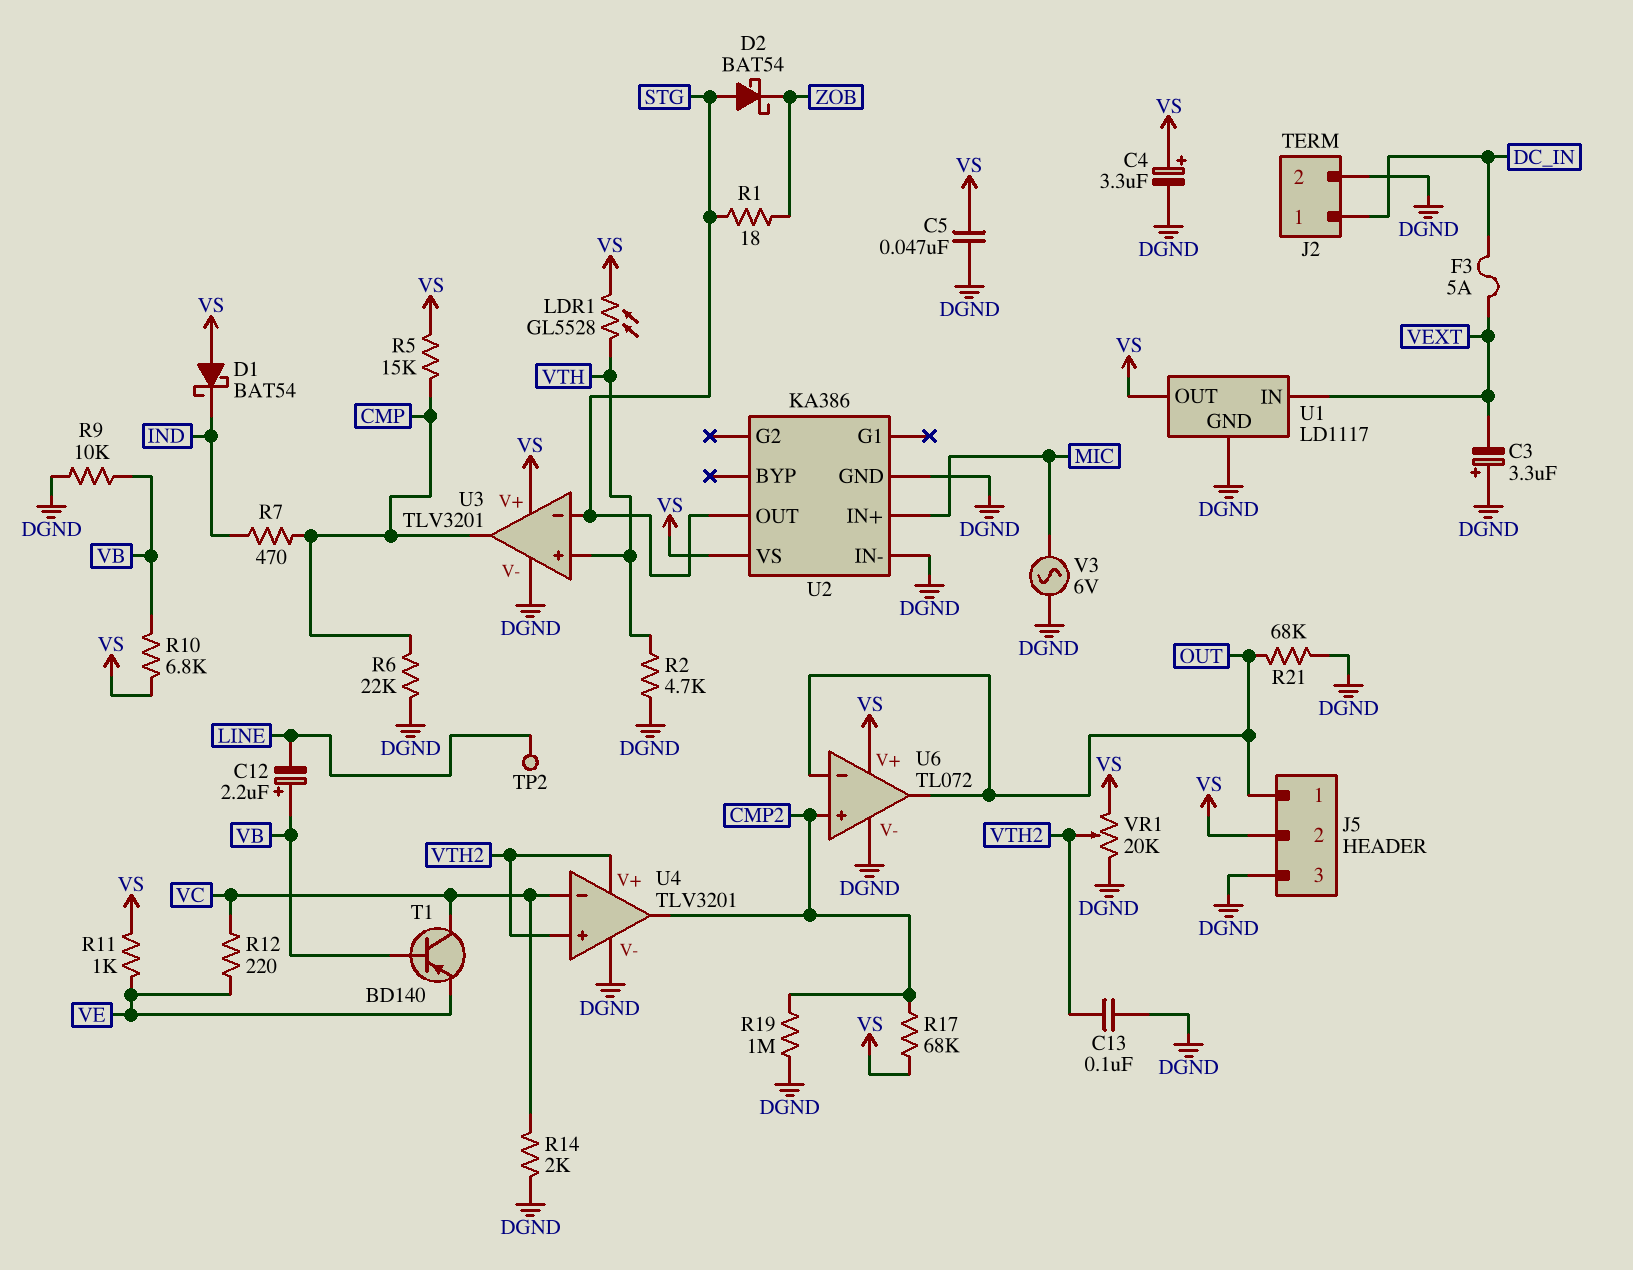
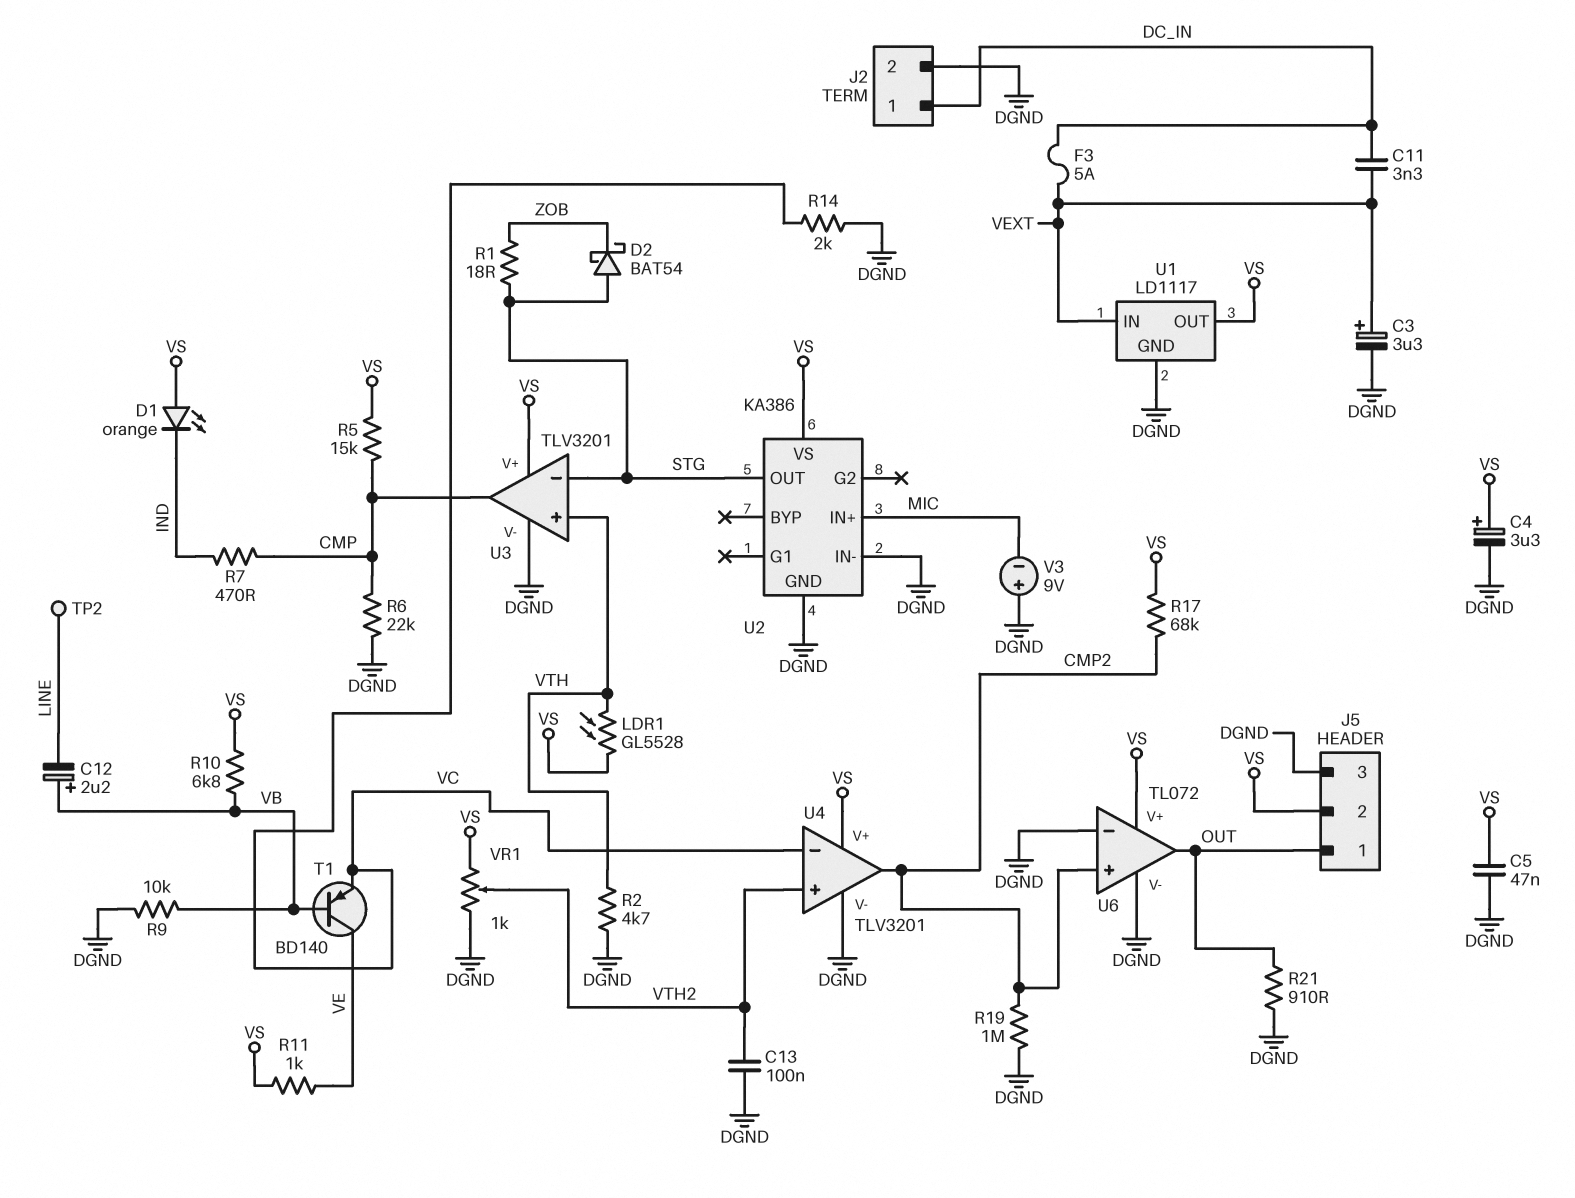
C3: 3.3uF (plus DGND, minus VEXT) -> 3.3uF (plus VEXT, minus DGND)
C11: none -> 3.3nF (DC_IN, VEXT)
D1: schottky BAT54 (A VS, K IND) -> LED orange (A VS, K IND)
R12: 220 (VC, VE) -> none
R21: 68k (DGND, OUT) -> 910 (DGND, OUT)
T1: PNP BD140 (B VB, C VC, E VE) -> PNP BD140 (B VB, C VE, E VC)
U4 pin V+: VTH2 -> VS
U6 pin in-: OUT -> DGND
V3: AC 6V (DGND, MIC) -> 9V (plus DGND, minus MIC)
VR1: 20k (DGND, VS, wiper VTH2) -> 1k (DGND, VS, wiper VTH2)

